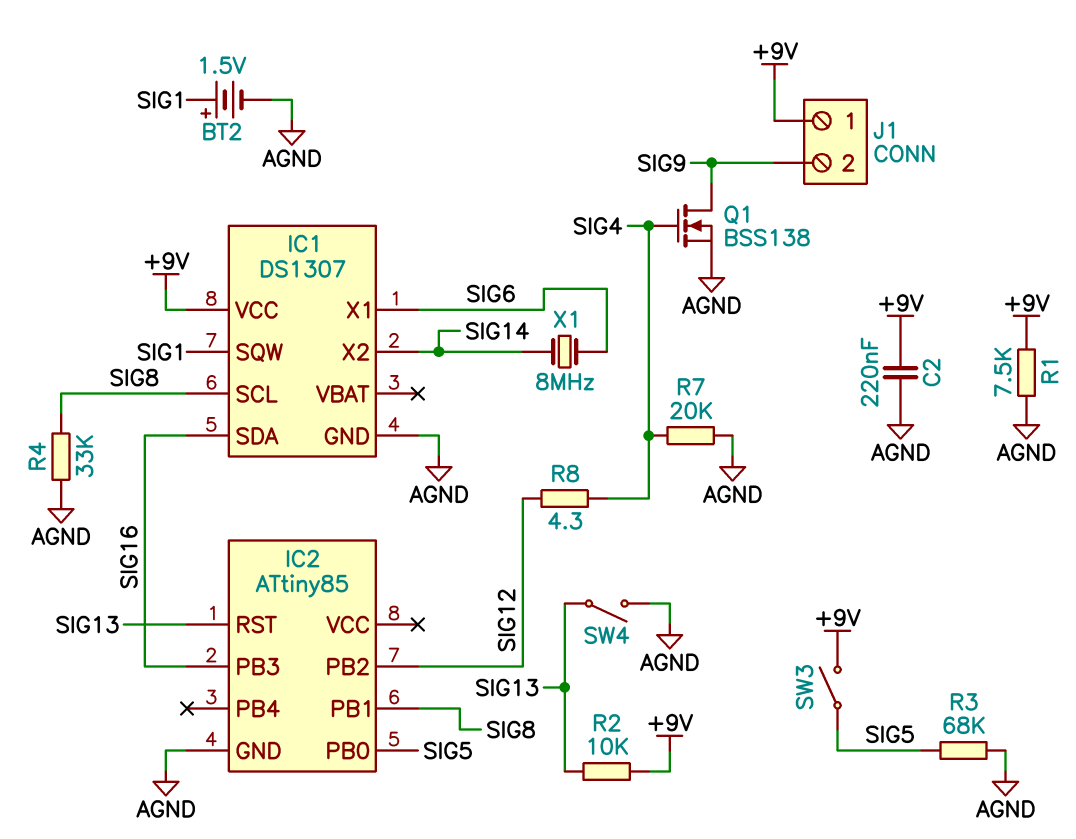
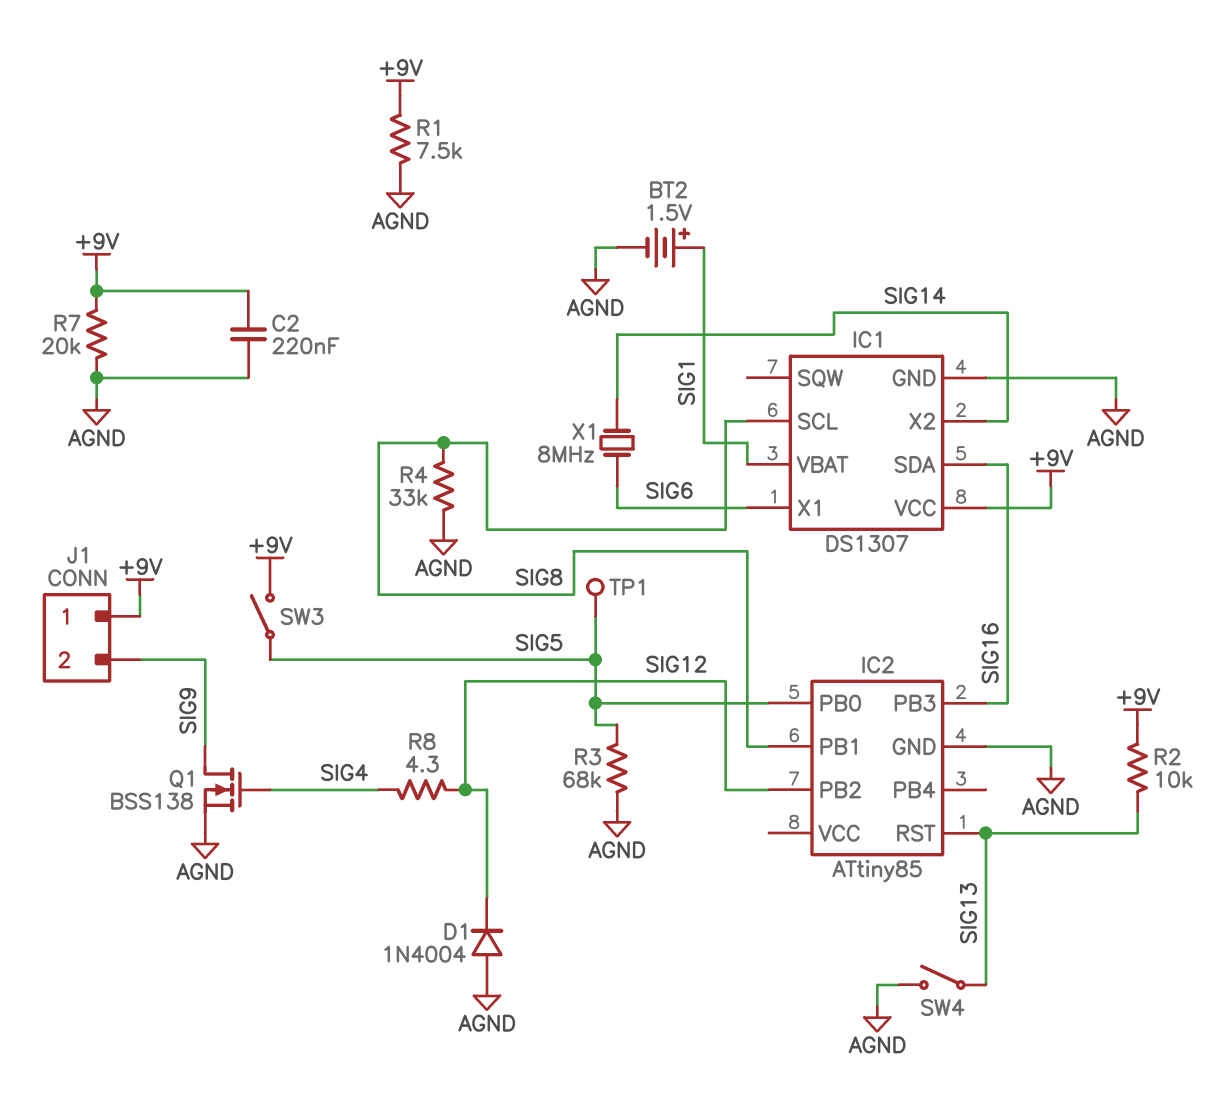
D1: none -> diode 1N4004 (A AGND, K SIG12)
IC1 pin SQW: SIG1 -> none
IC1 pin VBAT: none -> SIG1
R7: 20k (AGND, SIG4) -> 20k (+9V, AGND)
TP1: none -> test point (SIG5)

